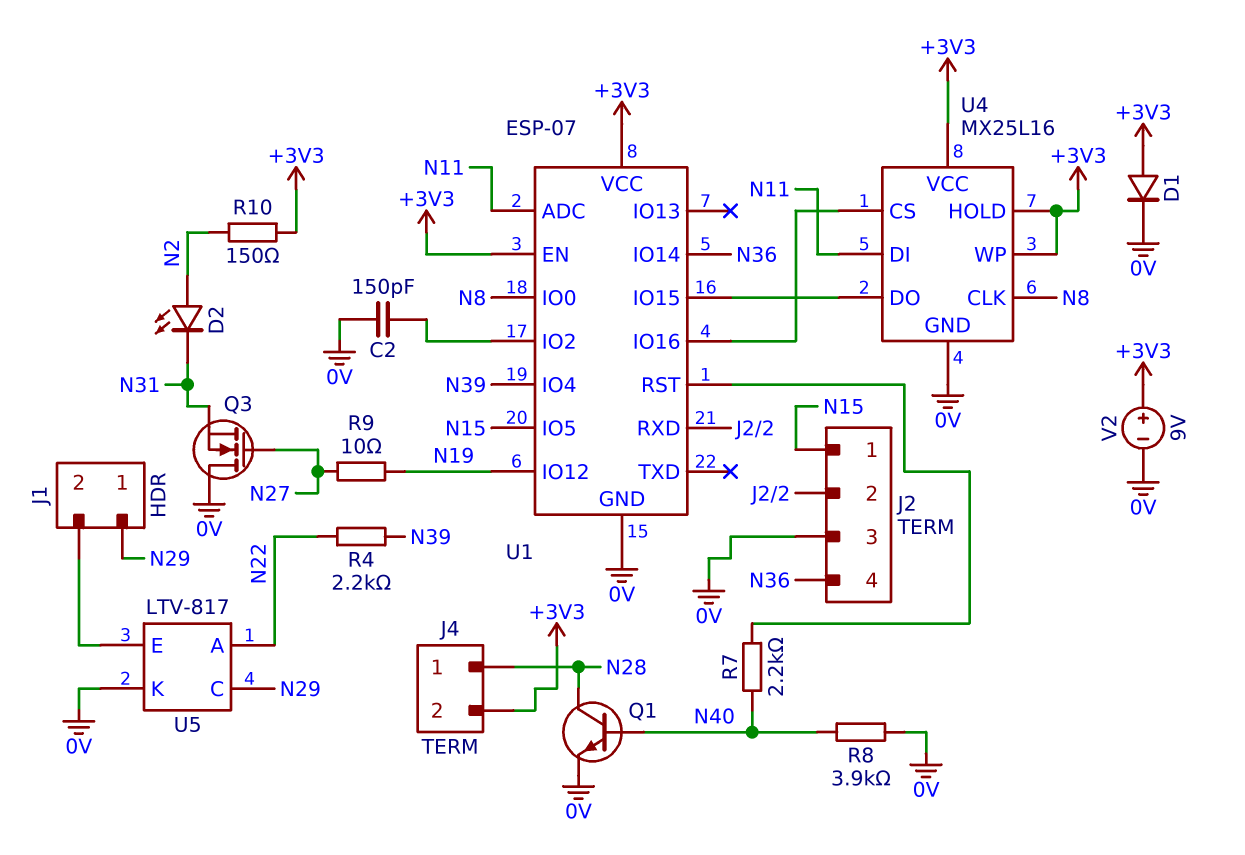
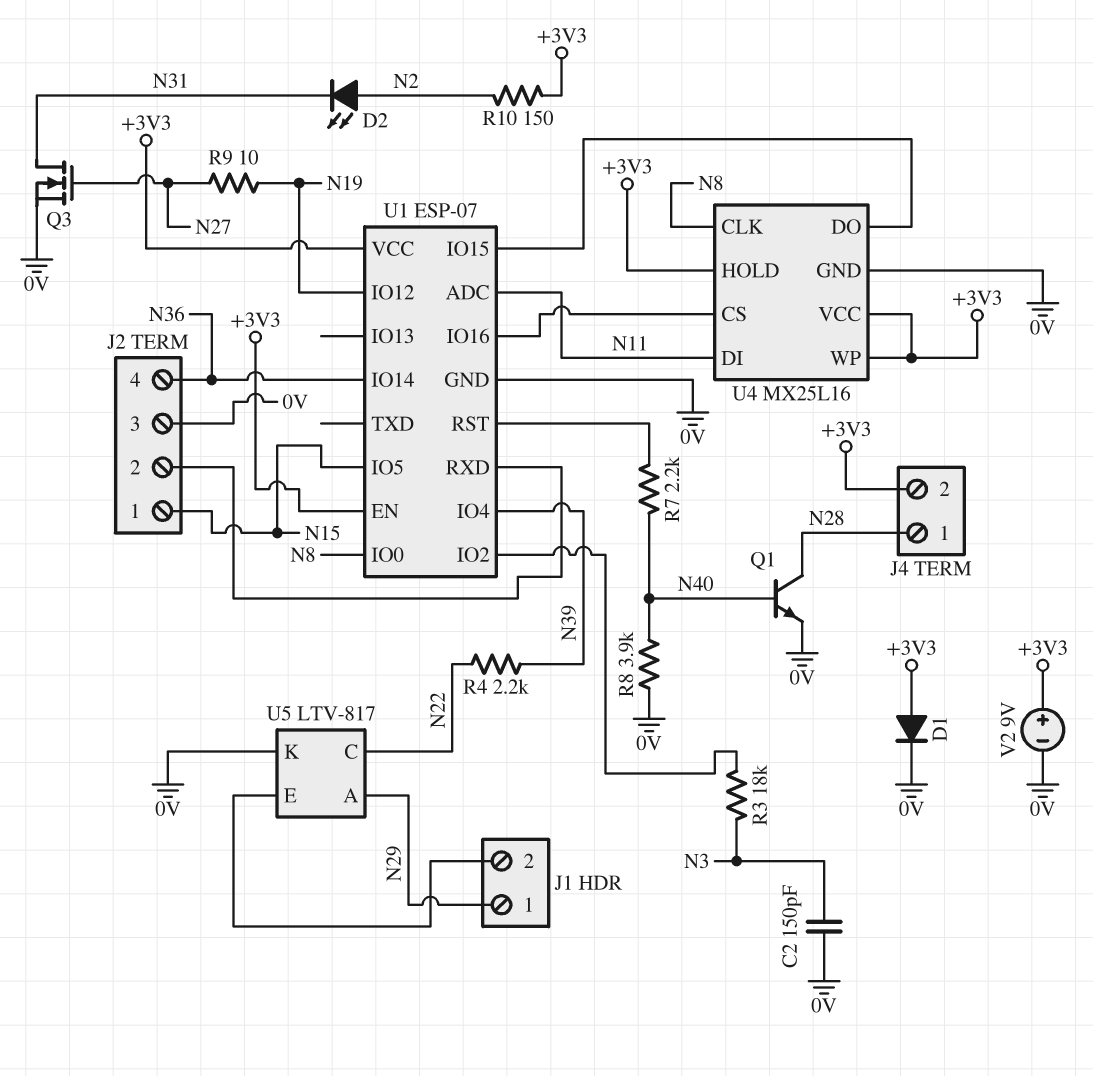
C2: 150pF (0V, U1/IO2) -> 150pF (0V, N3)
Q3: NMOS (G N27, D 0V, S N31) -> NMOS (G N27, D N31, S 0V)
R3: none -> 18k (N3, U1/IO2)
U5 pin A: N22 -> N29
U5 pin C: N29 -> N22

